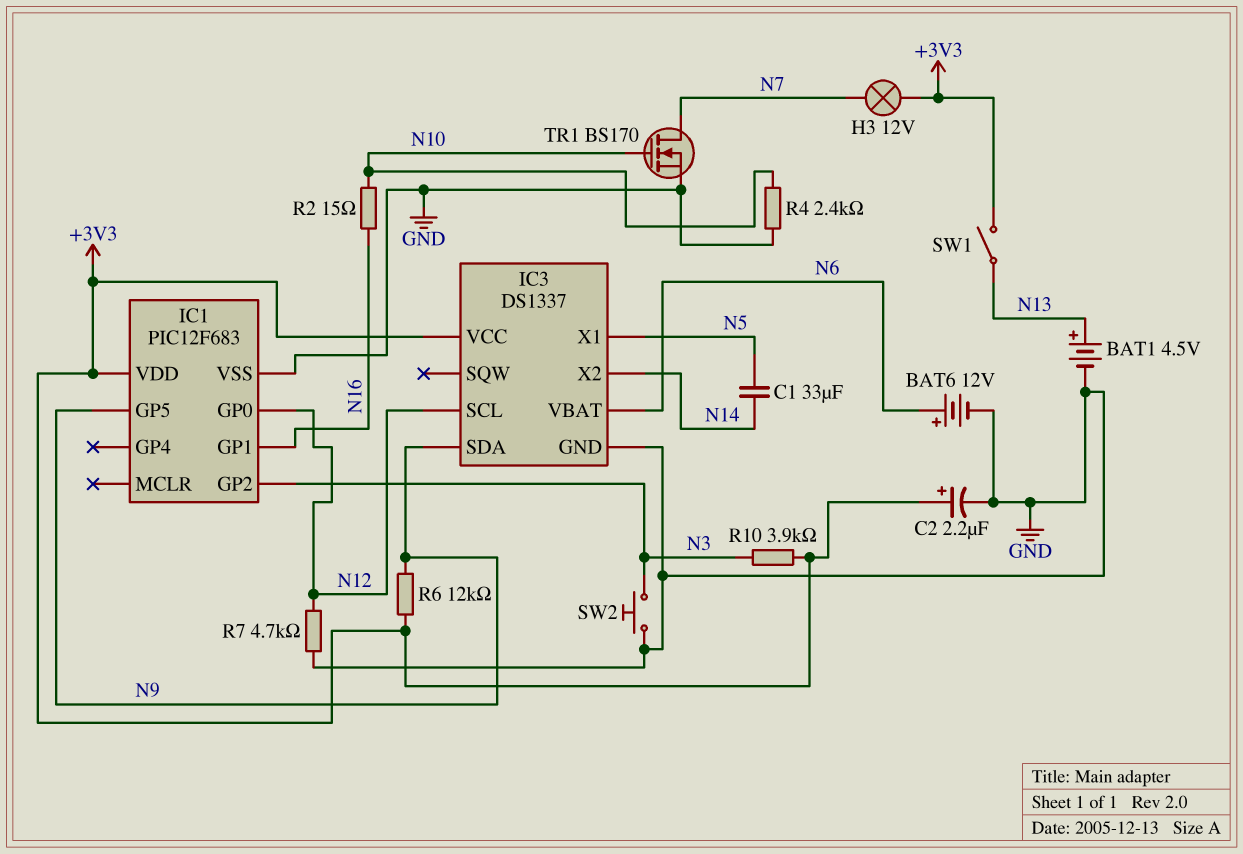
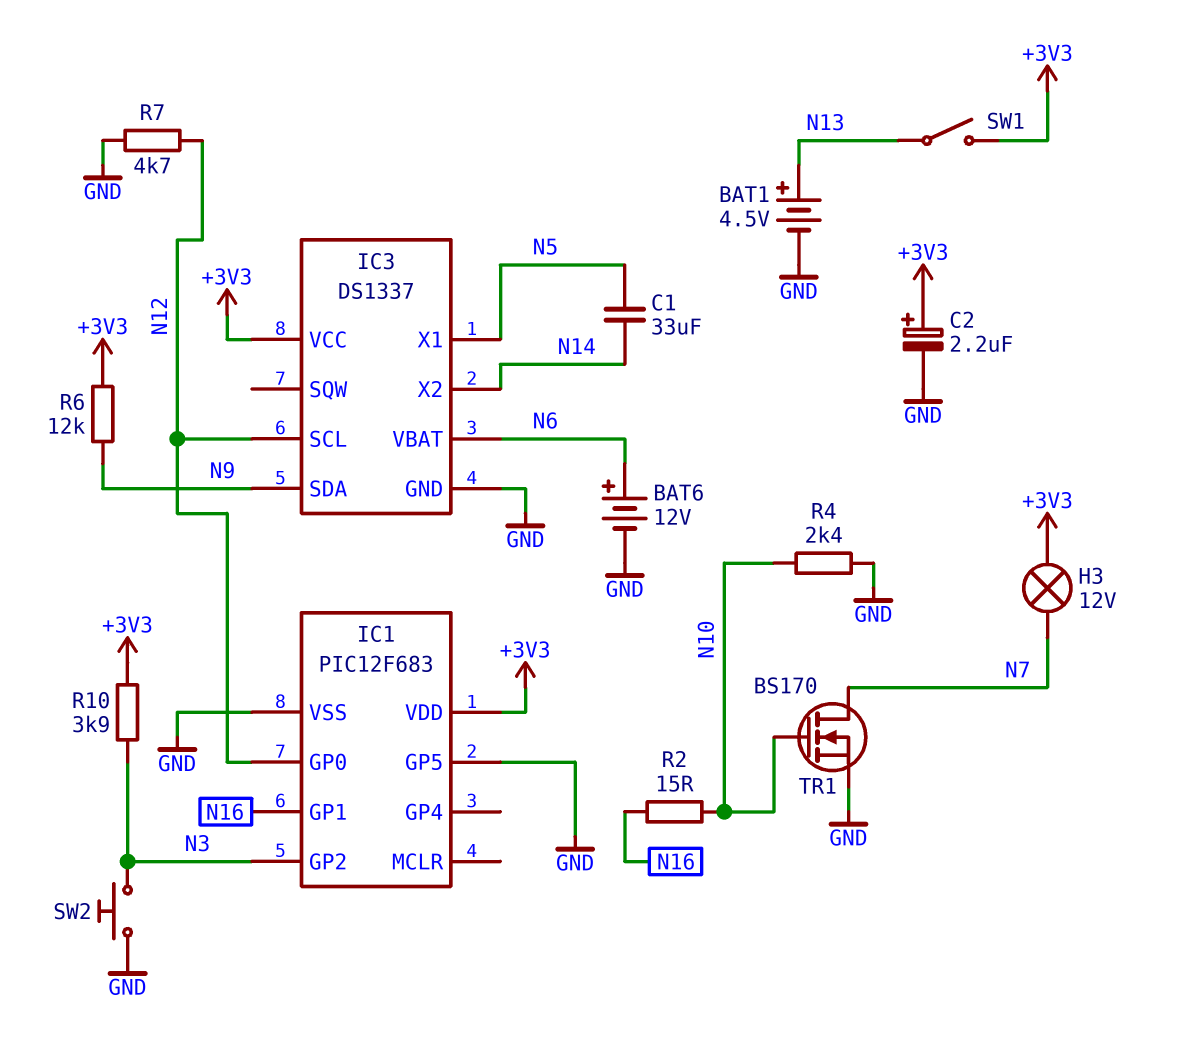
IC1 pin GP5: N9 -> GND

